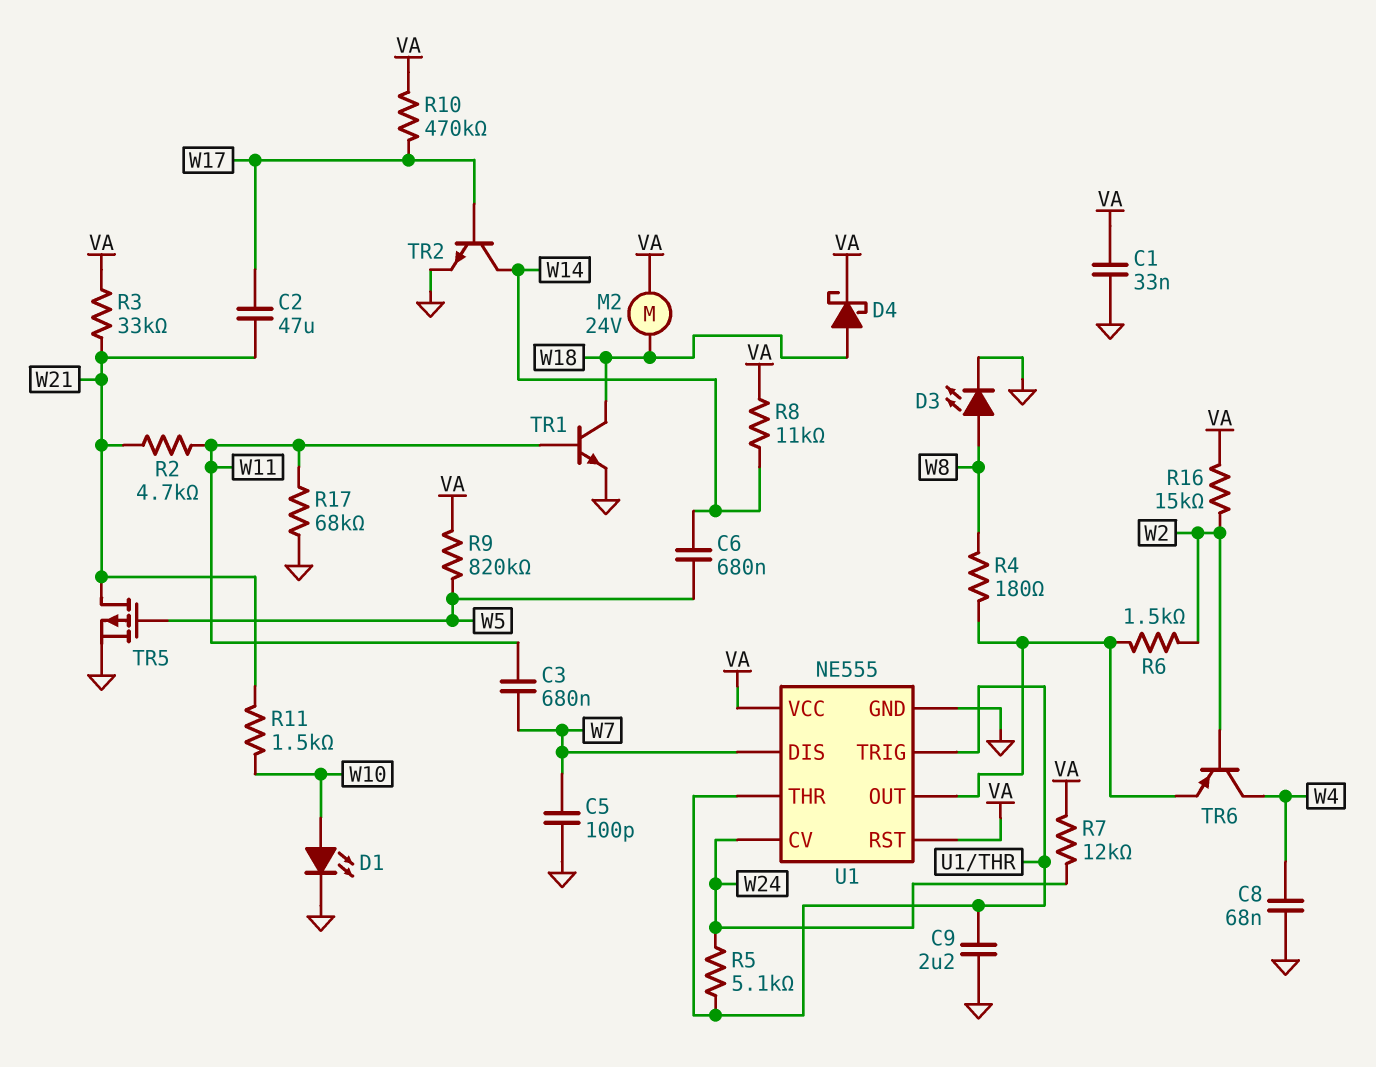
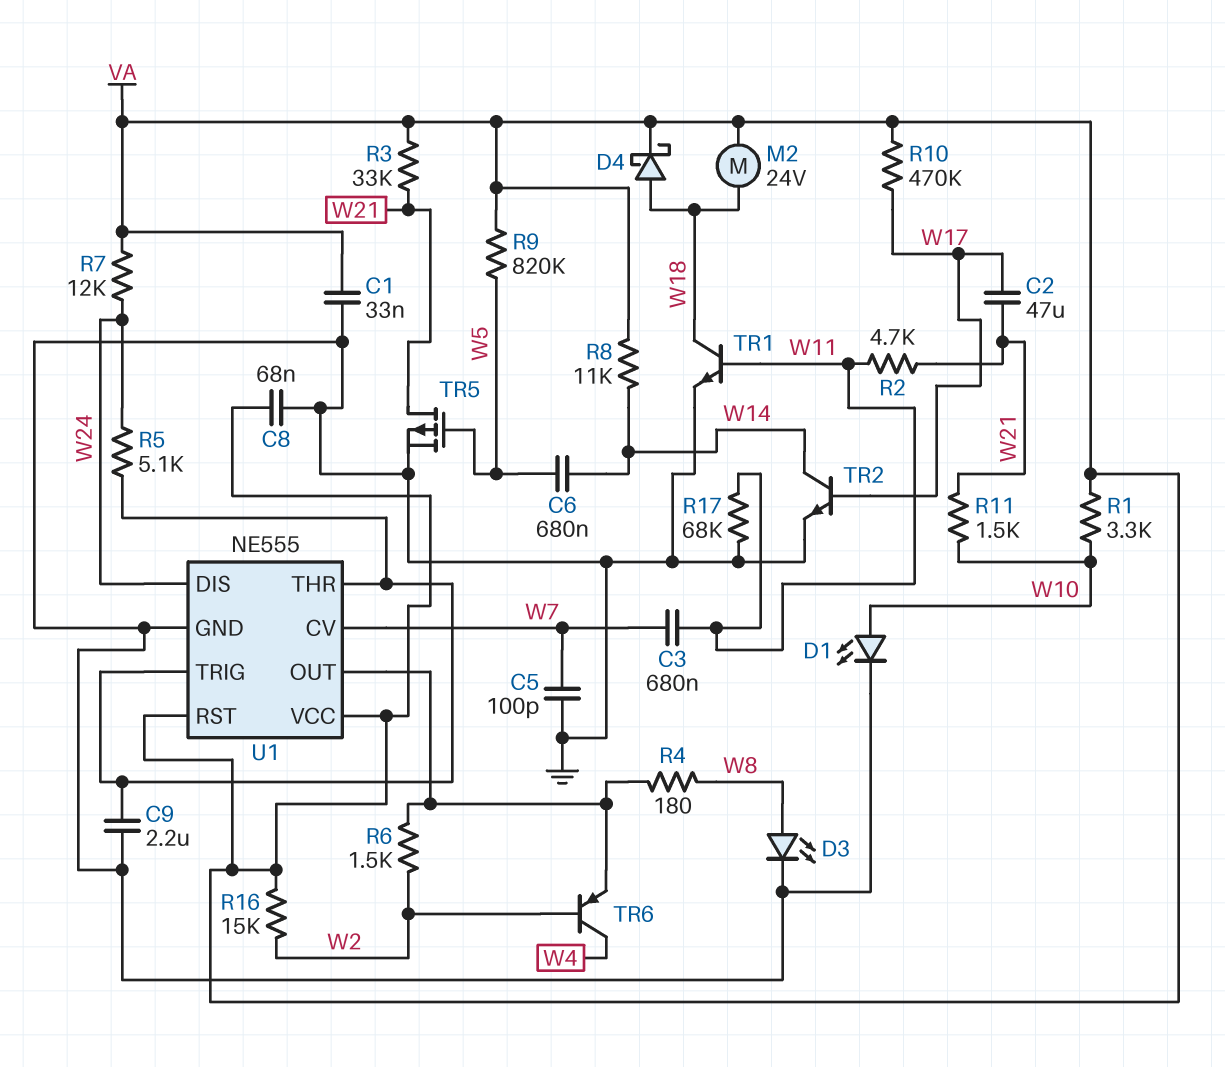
C8: 68nF (GND, W4) -> 68nF (GND, VA)
R1: none -> 3.3k (VA, W10)
U1 pin CV: W24 -> W7
U1 pin DIS: W7 -> W24

